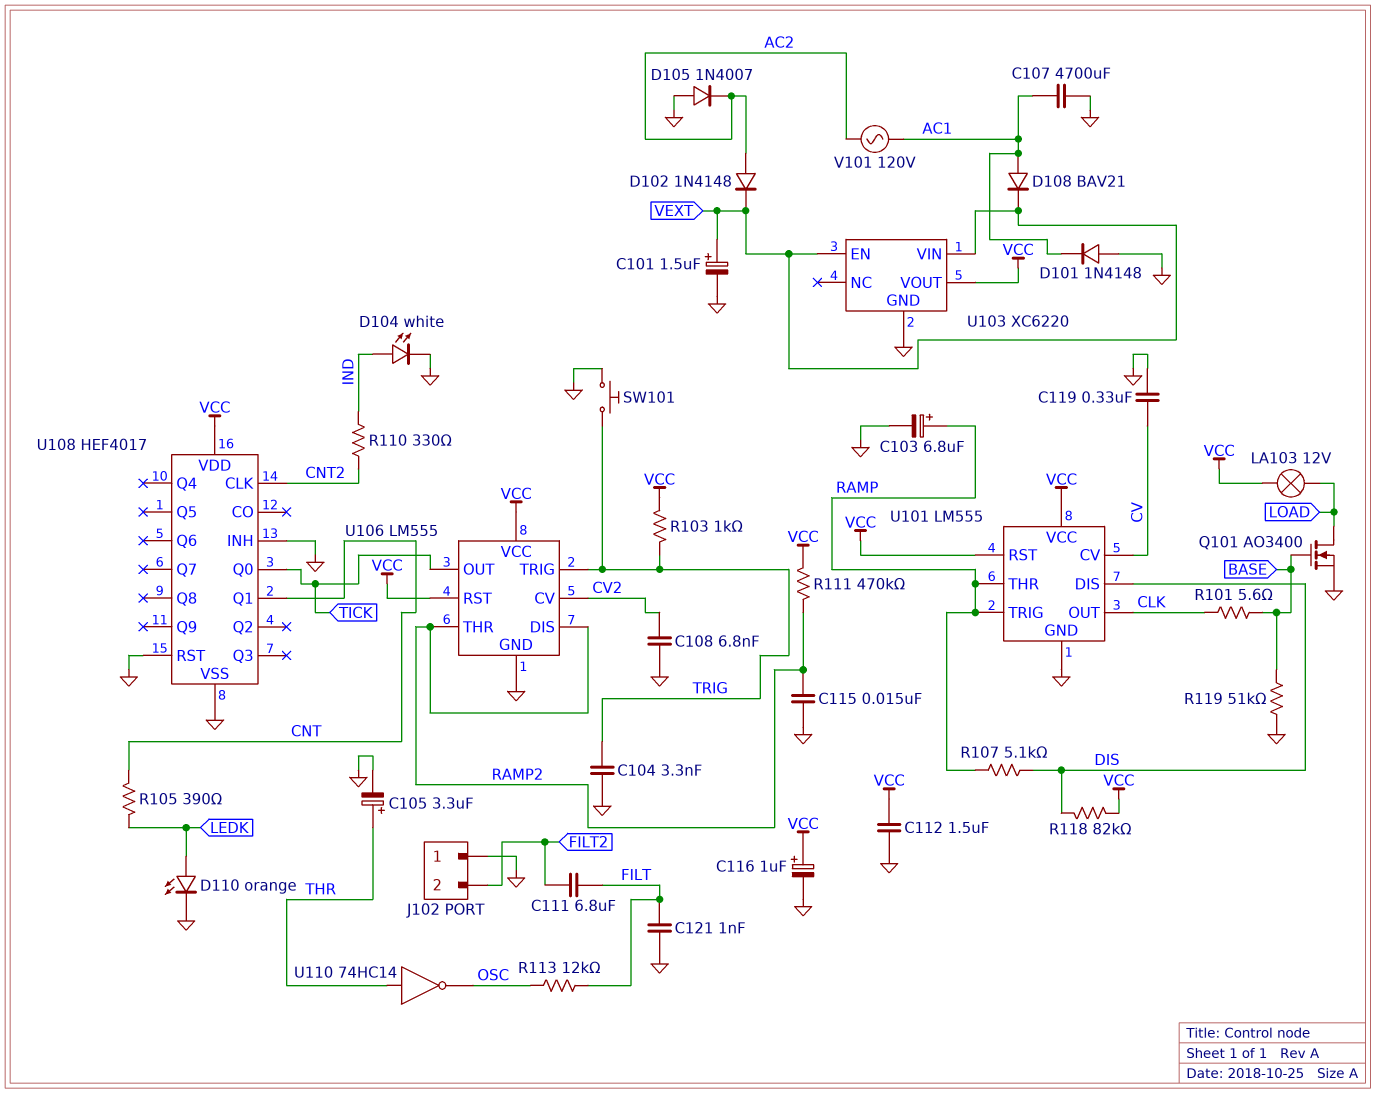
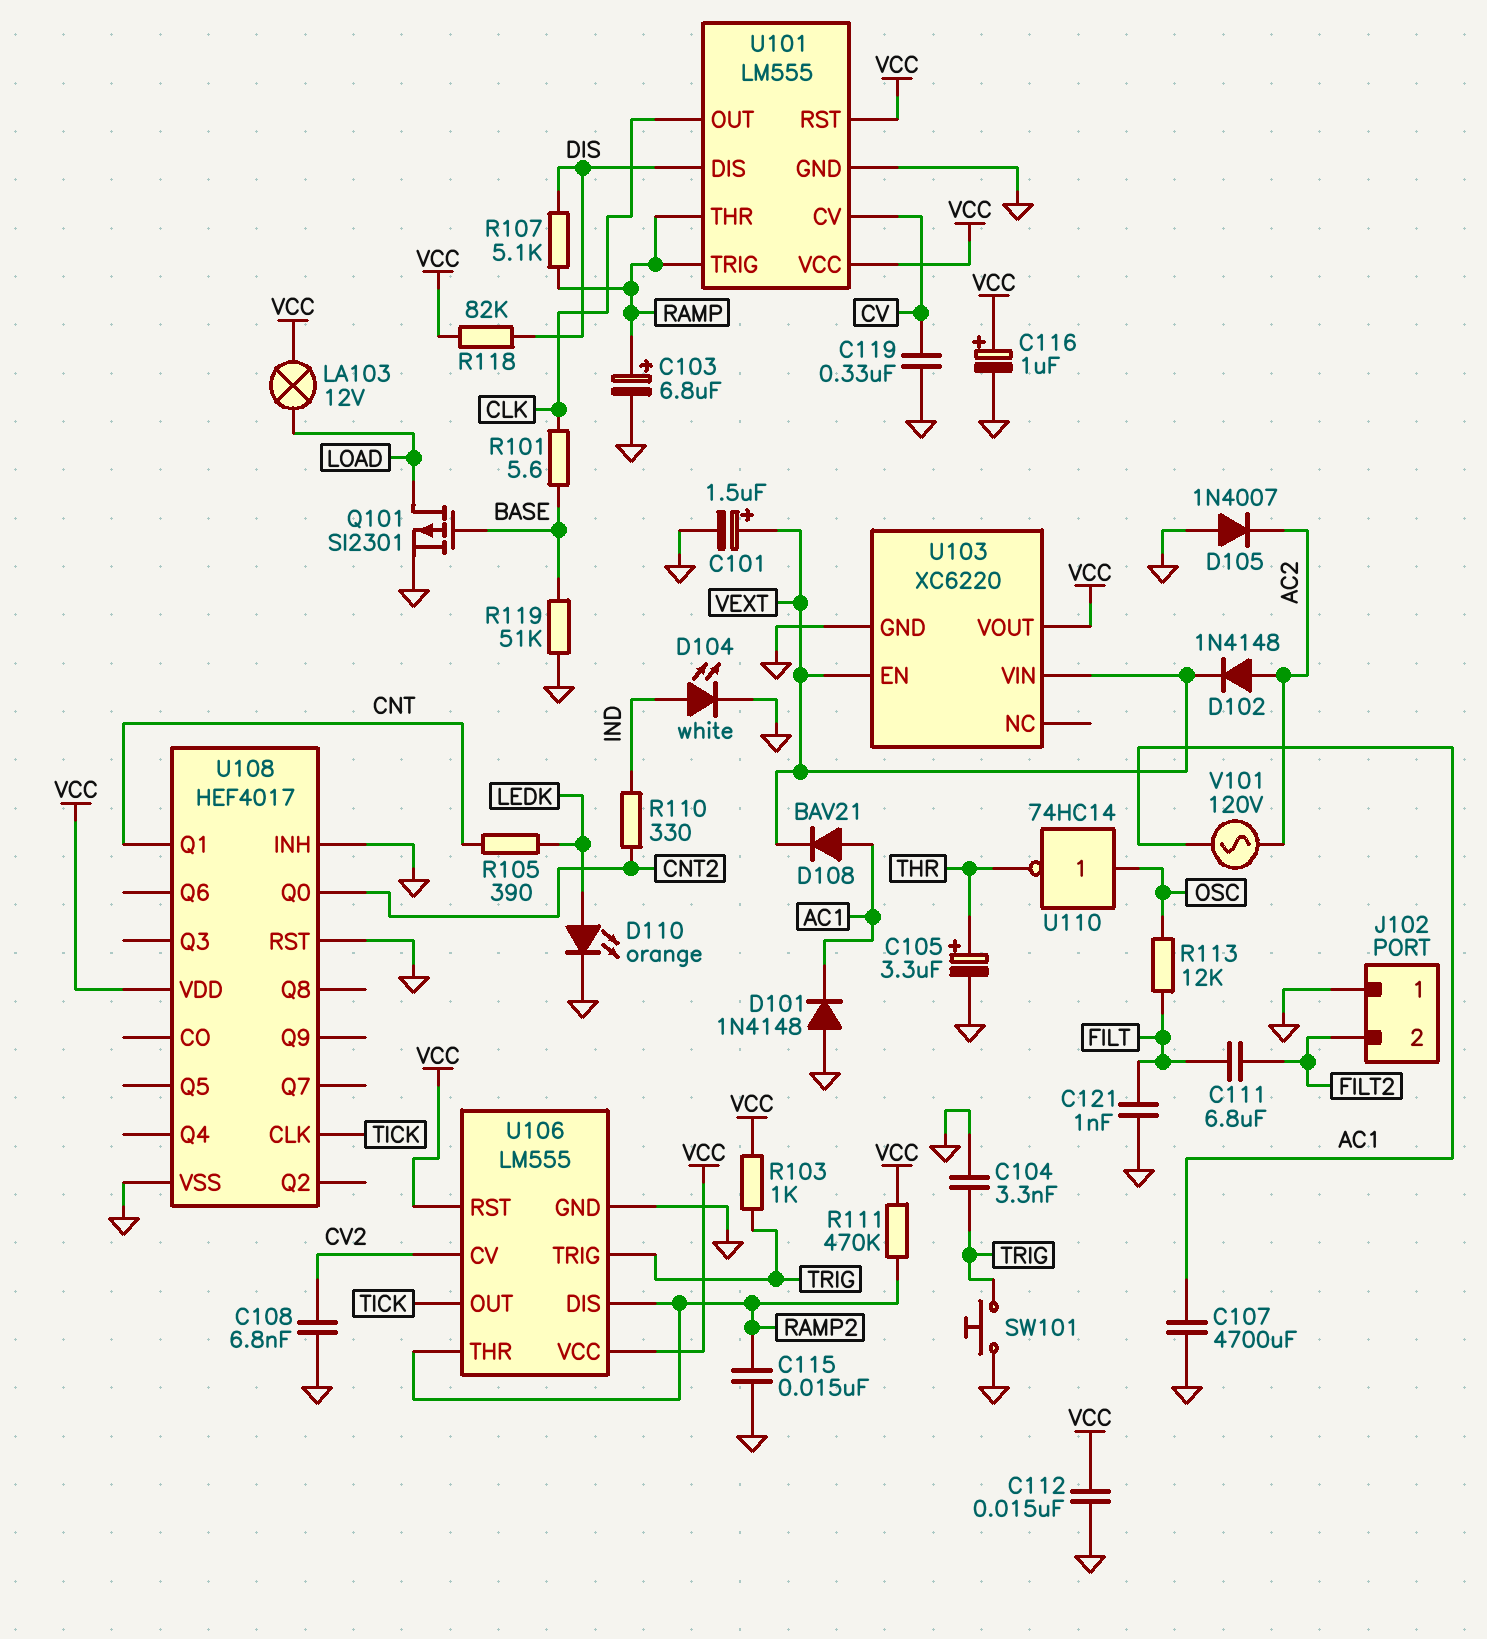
C112: 1.5uF (GND, VCC) -> 15nF (GND, VCC)
Q101: NMOS AO3400 (G BASE, D LOAD, S GND) -> PMOS SI2301 (G BASE, D LOAD, S GND)
U108 pin CLK: CNT2 -> TICK
U108 pin Q0: TICK -> CNT2
U110: NOT 74HC14 (in THR, out OSC) -> NOT 74HC14 (in OSC, out THR)

